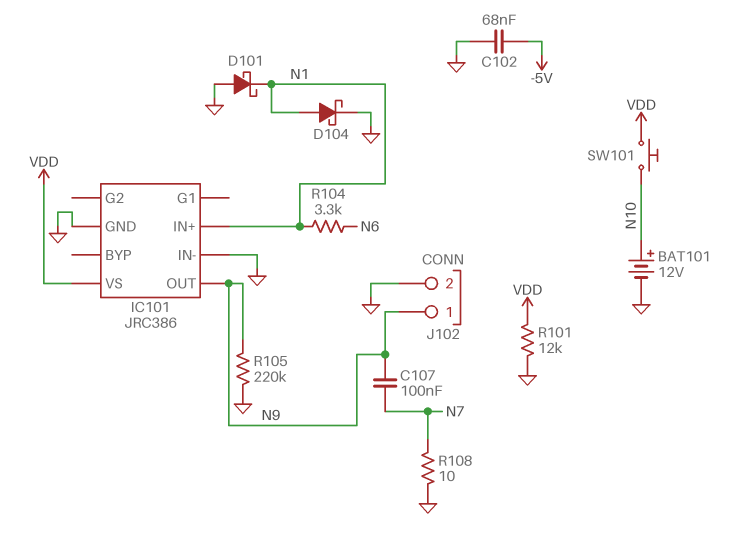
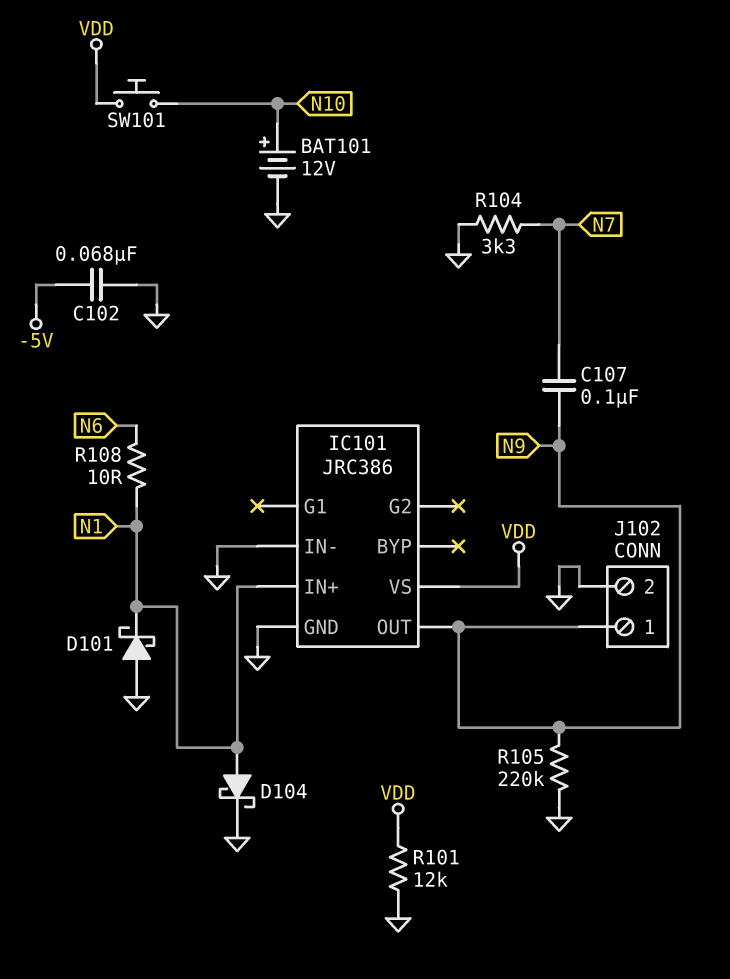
R104: 3.3k (N1, N6) -> 3.3k (GND, N7)
R108: 10 (GND, N7) -> 10 (N1, N6)

